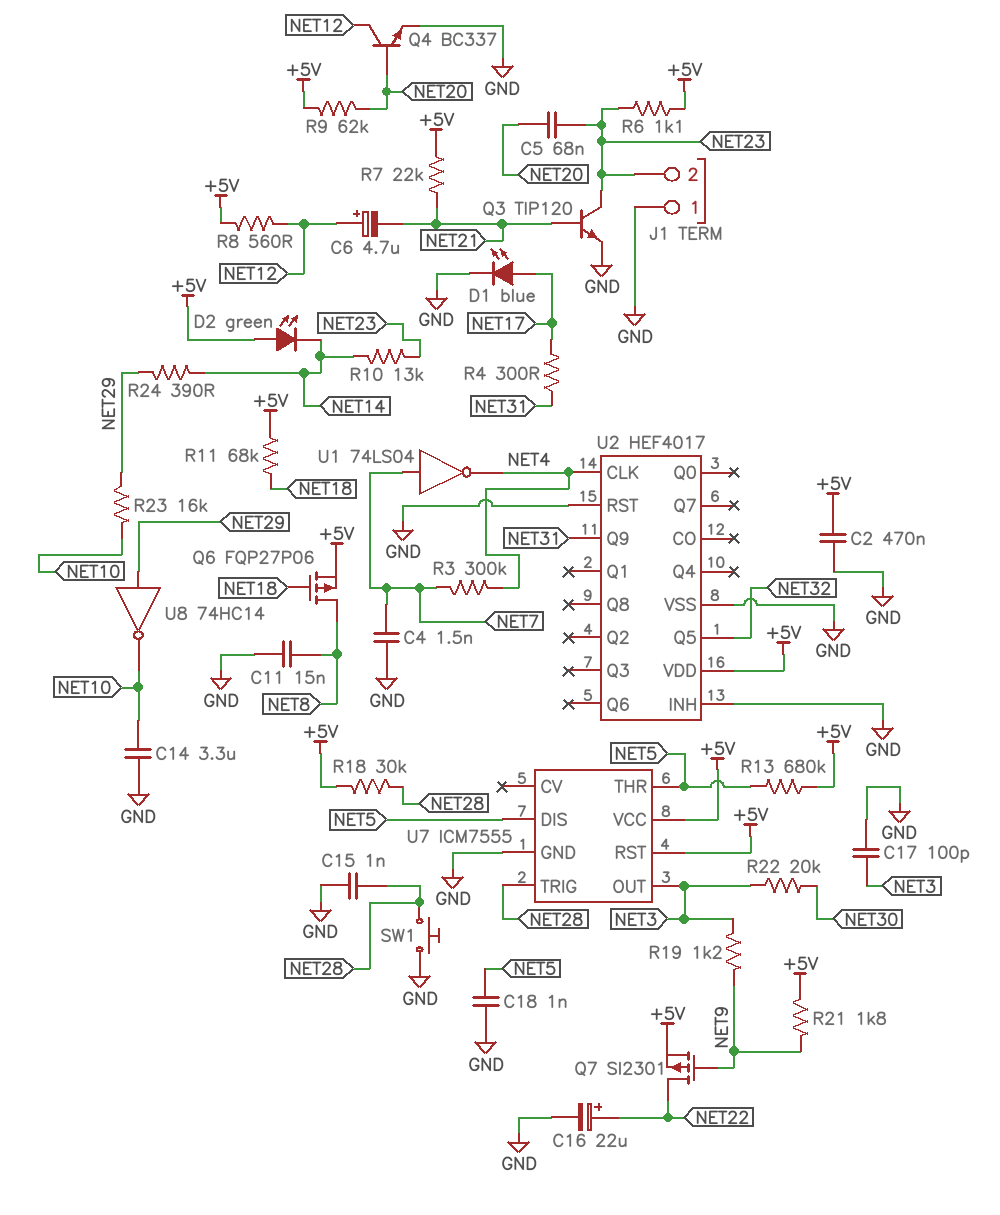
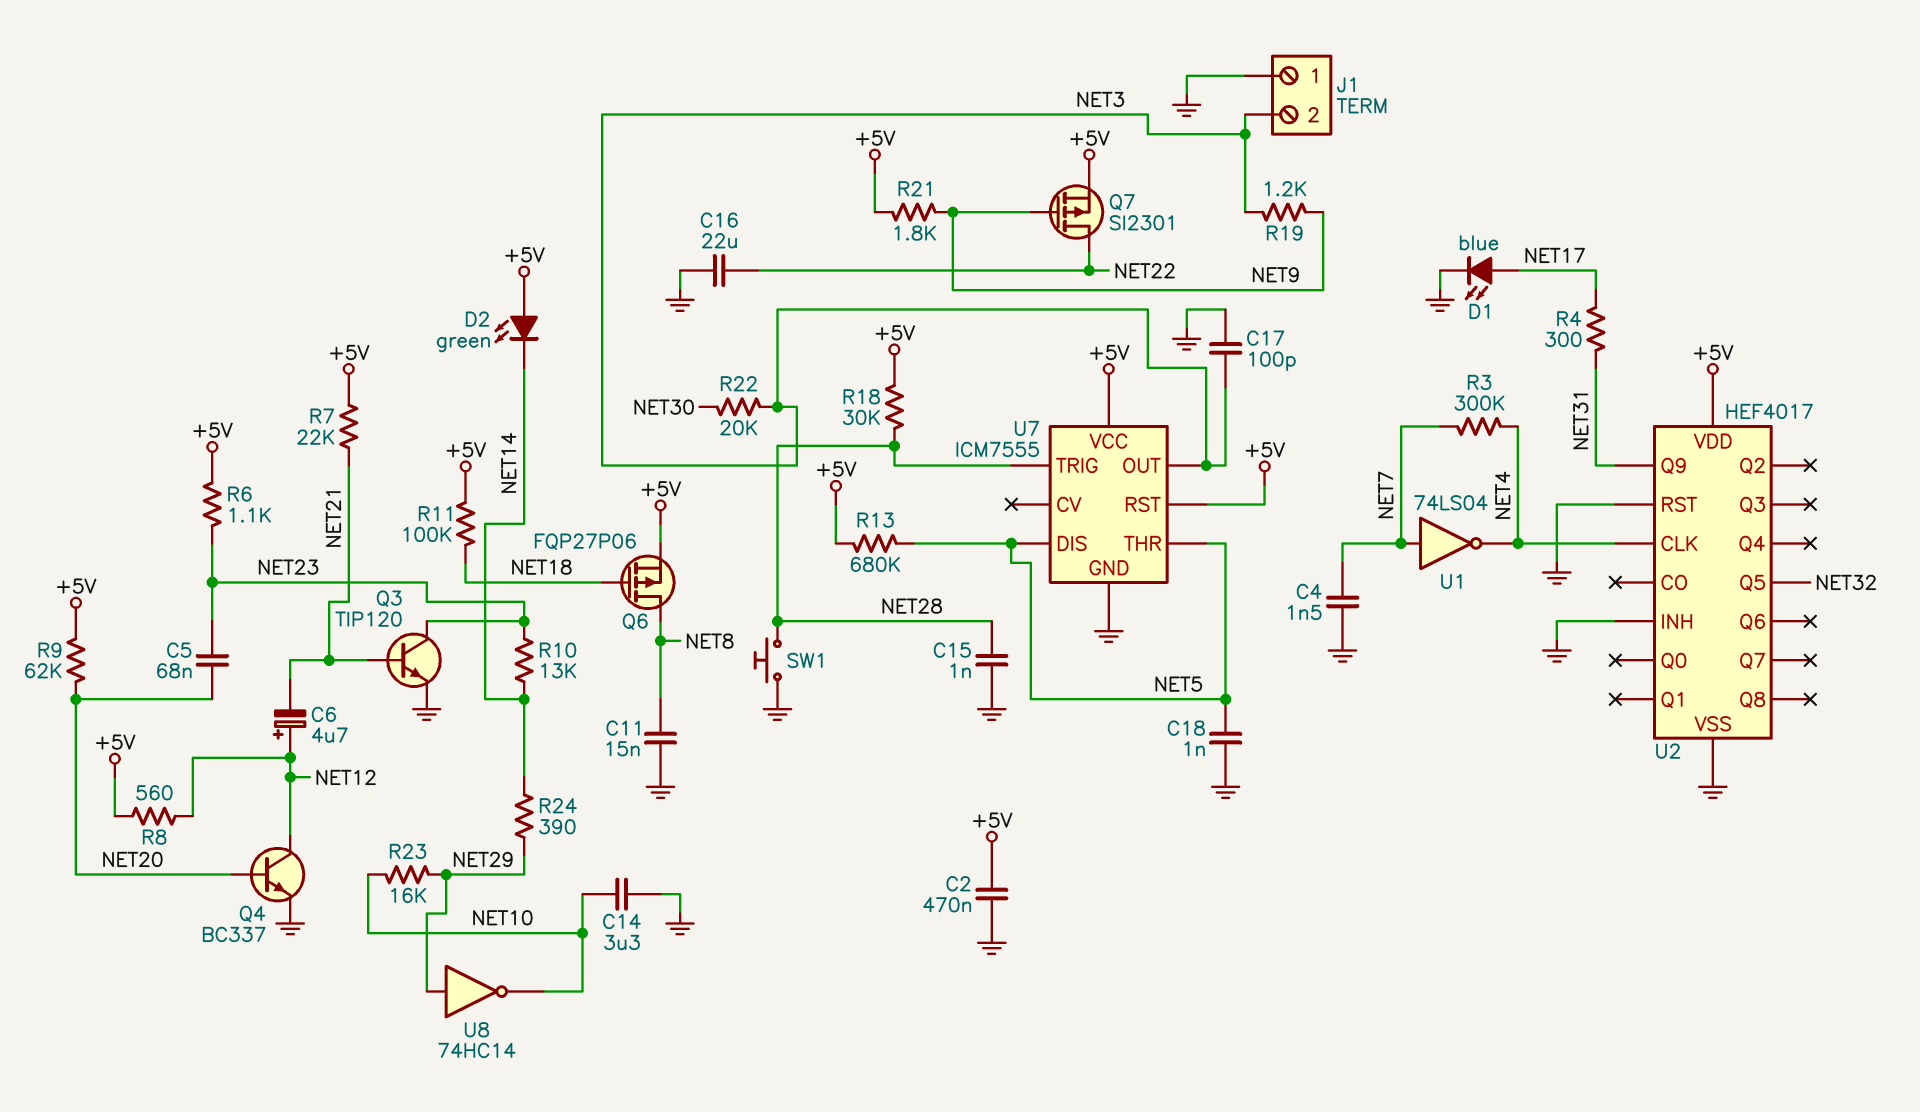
C16: 22uF (plus NET22, minus GND) -> 22uF (GND, NET22)
J1 pin 2: NET23 -> NET3
R11: 68k (+5V, NET18) -> 100k (+5V, NET18)

